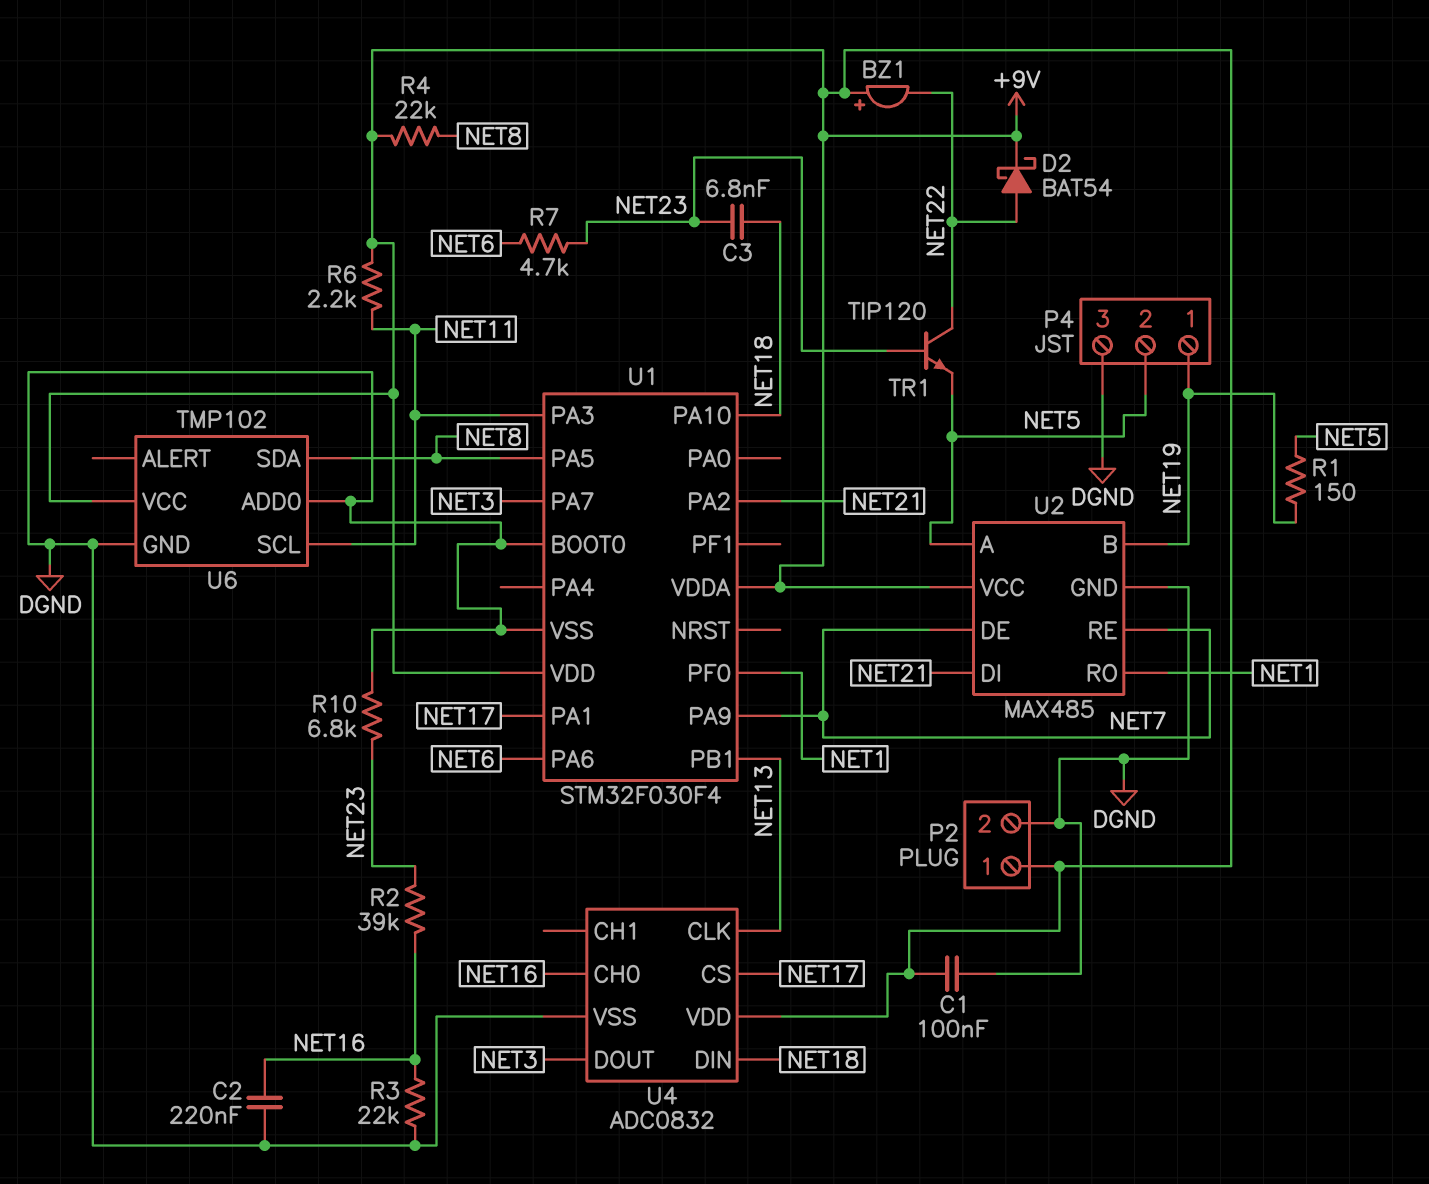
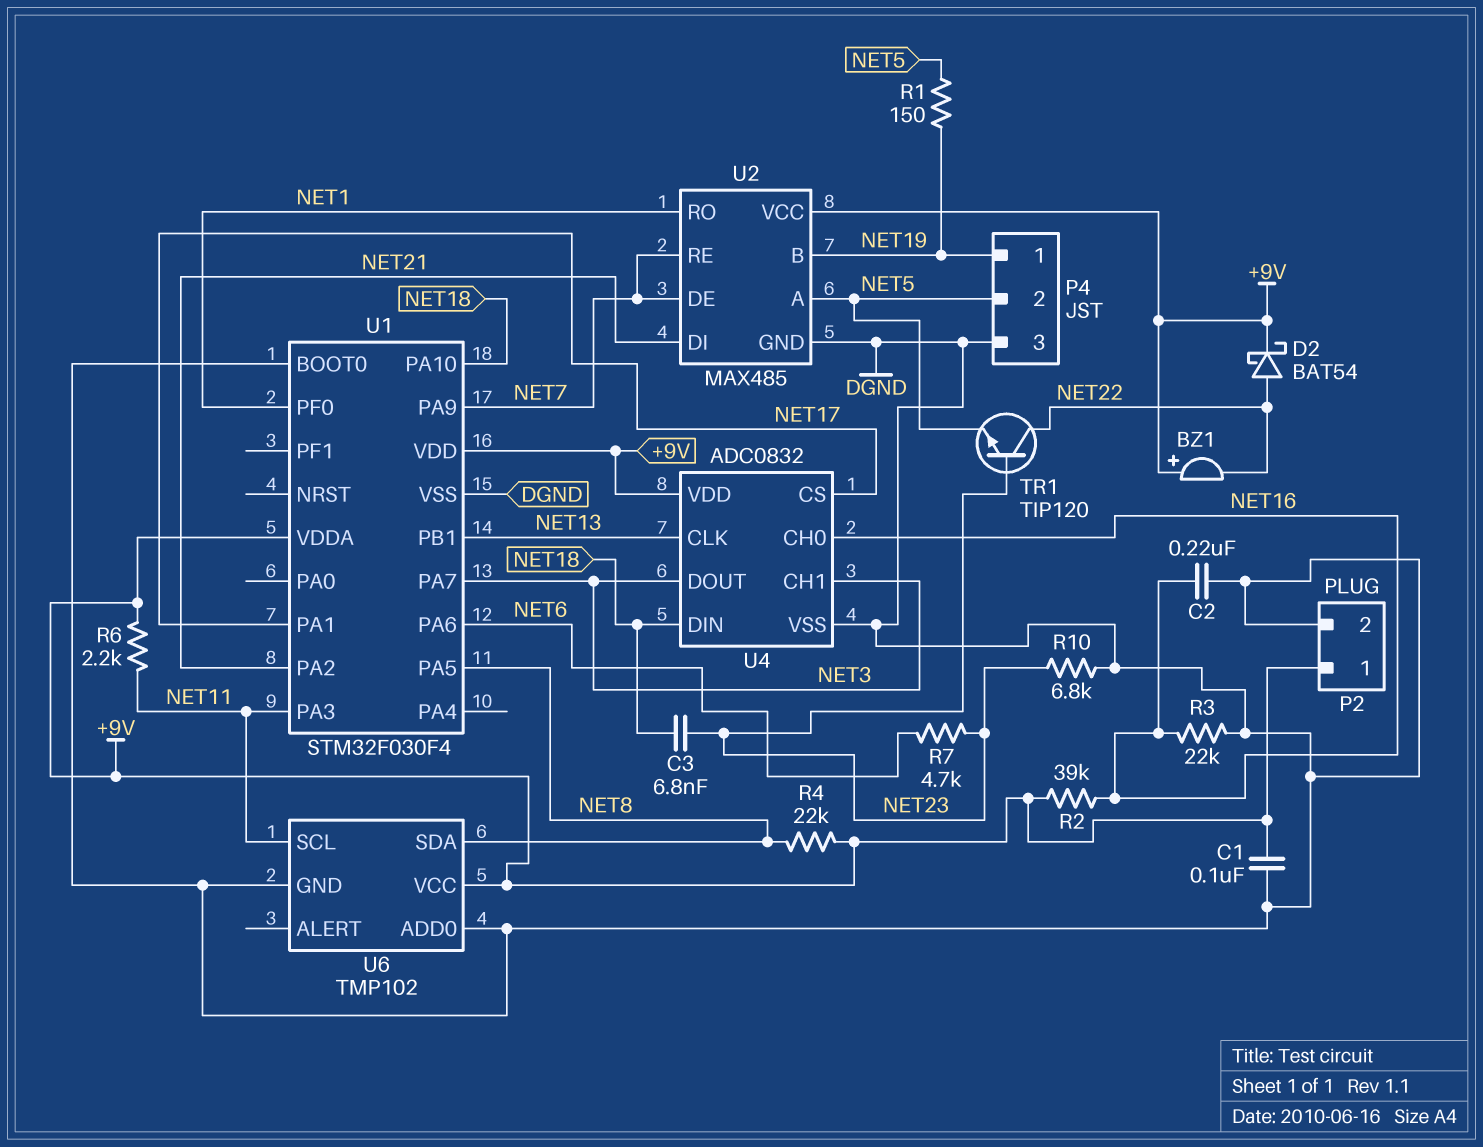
R2: 39k (NET16, NET23) -> 39k (+9V, NET16)
U4 pin CH1: none -> NET3

